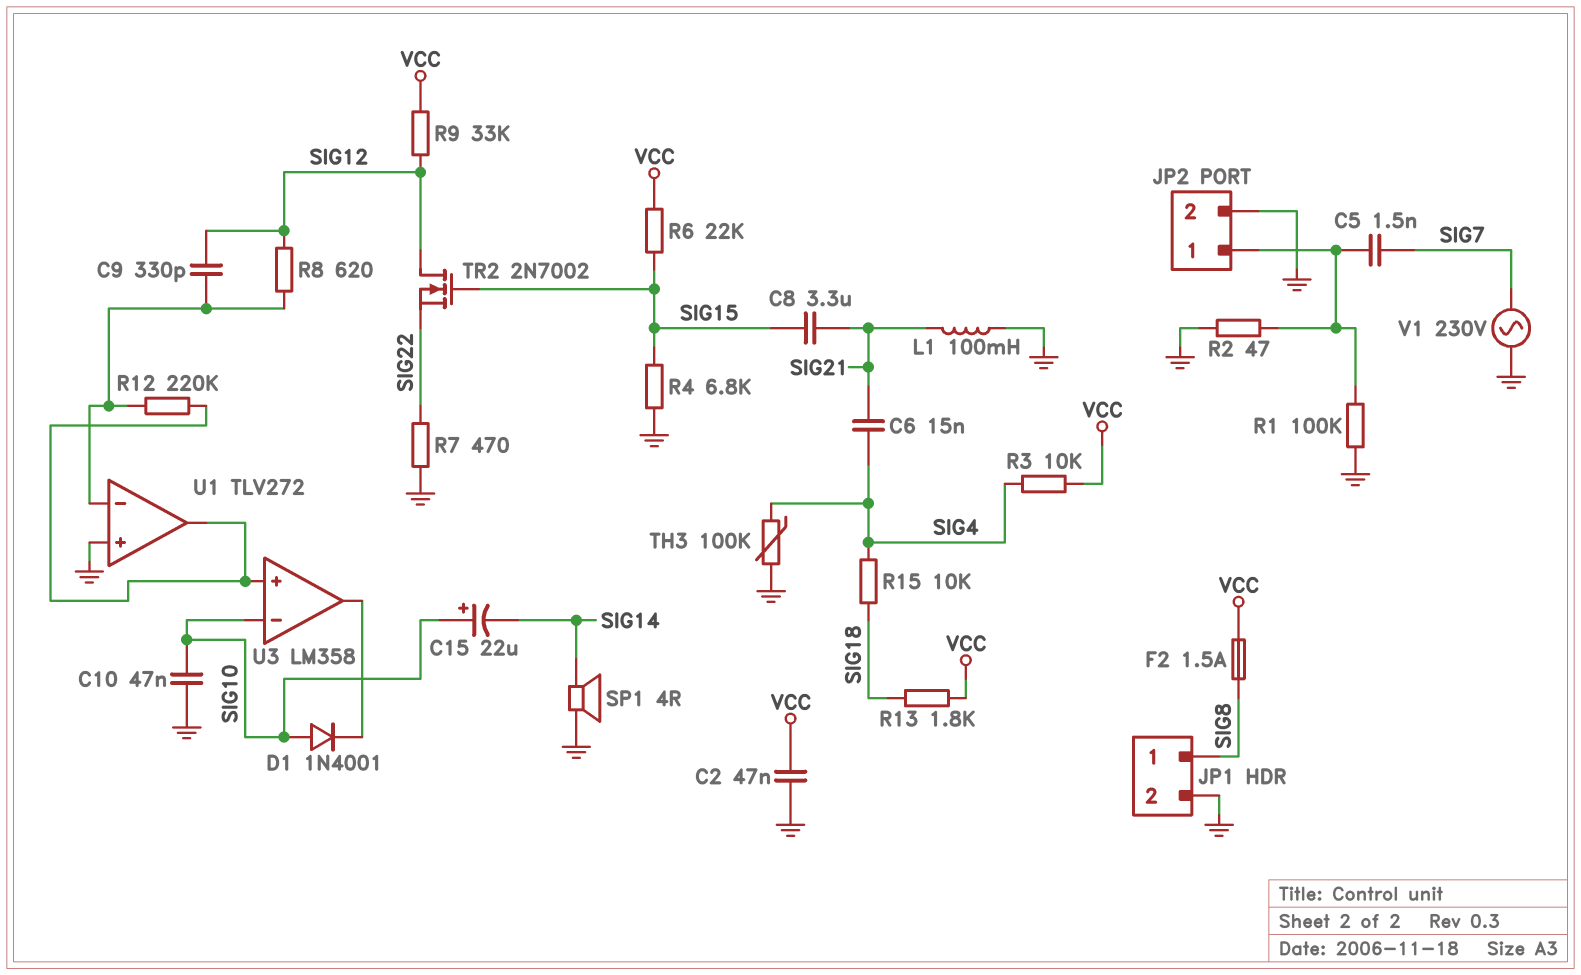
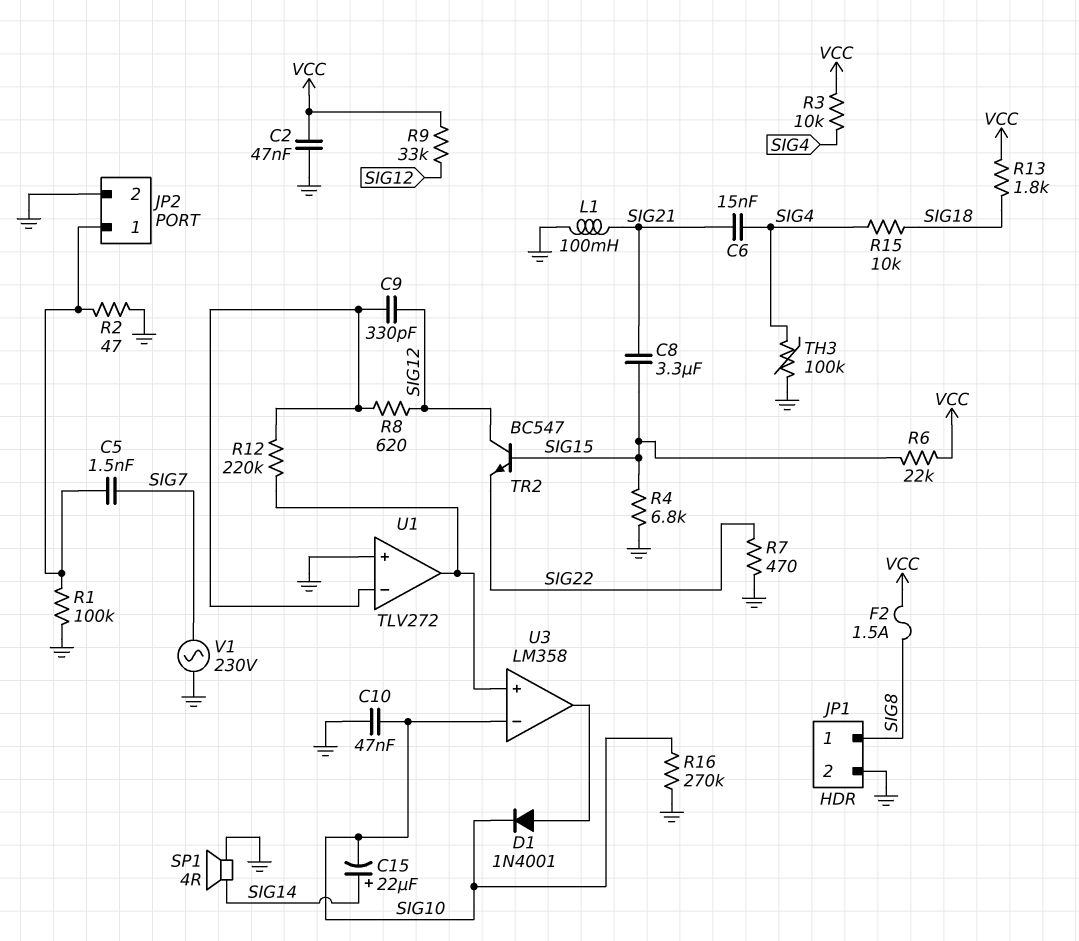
C15: 22uF (plus SIG10, minus SIG14) -> 22uF (plus SIG14, minus SIG10)
D1: diode 1N4001 (A SIG10, K U3/out) -> diode 1N4001 (A U3/out, K SIG10)
R16: none -> 270k (GND, SIG10)
TR2: NMOS 2N7002 (G SIG15, D SIG12, S SIG22) -> NPN BC547 (B SIG15, C SIG12, E SIG22)

